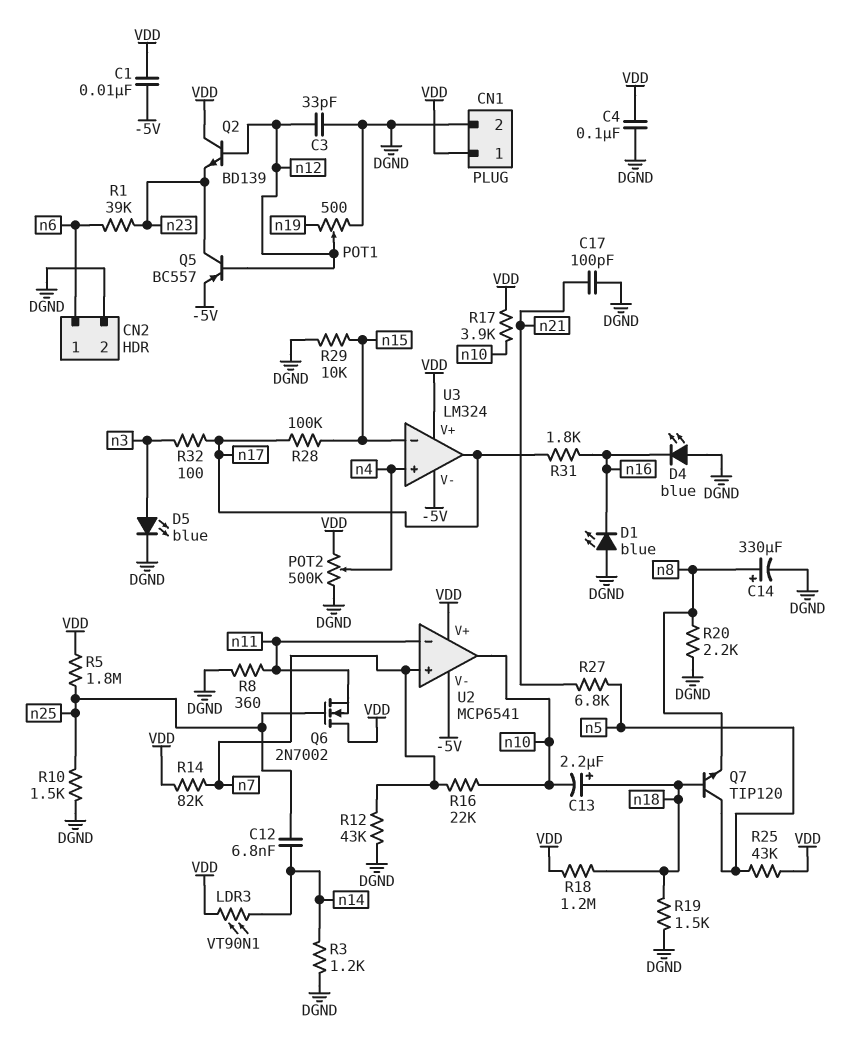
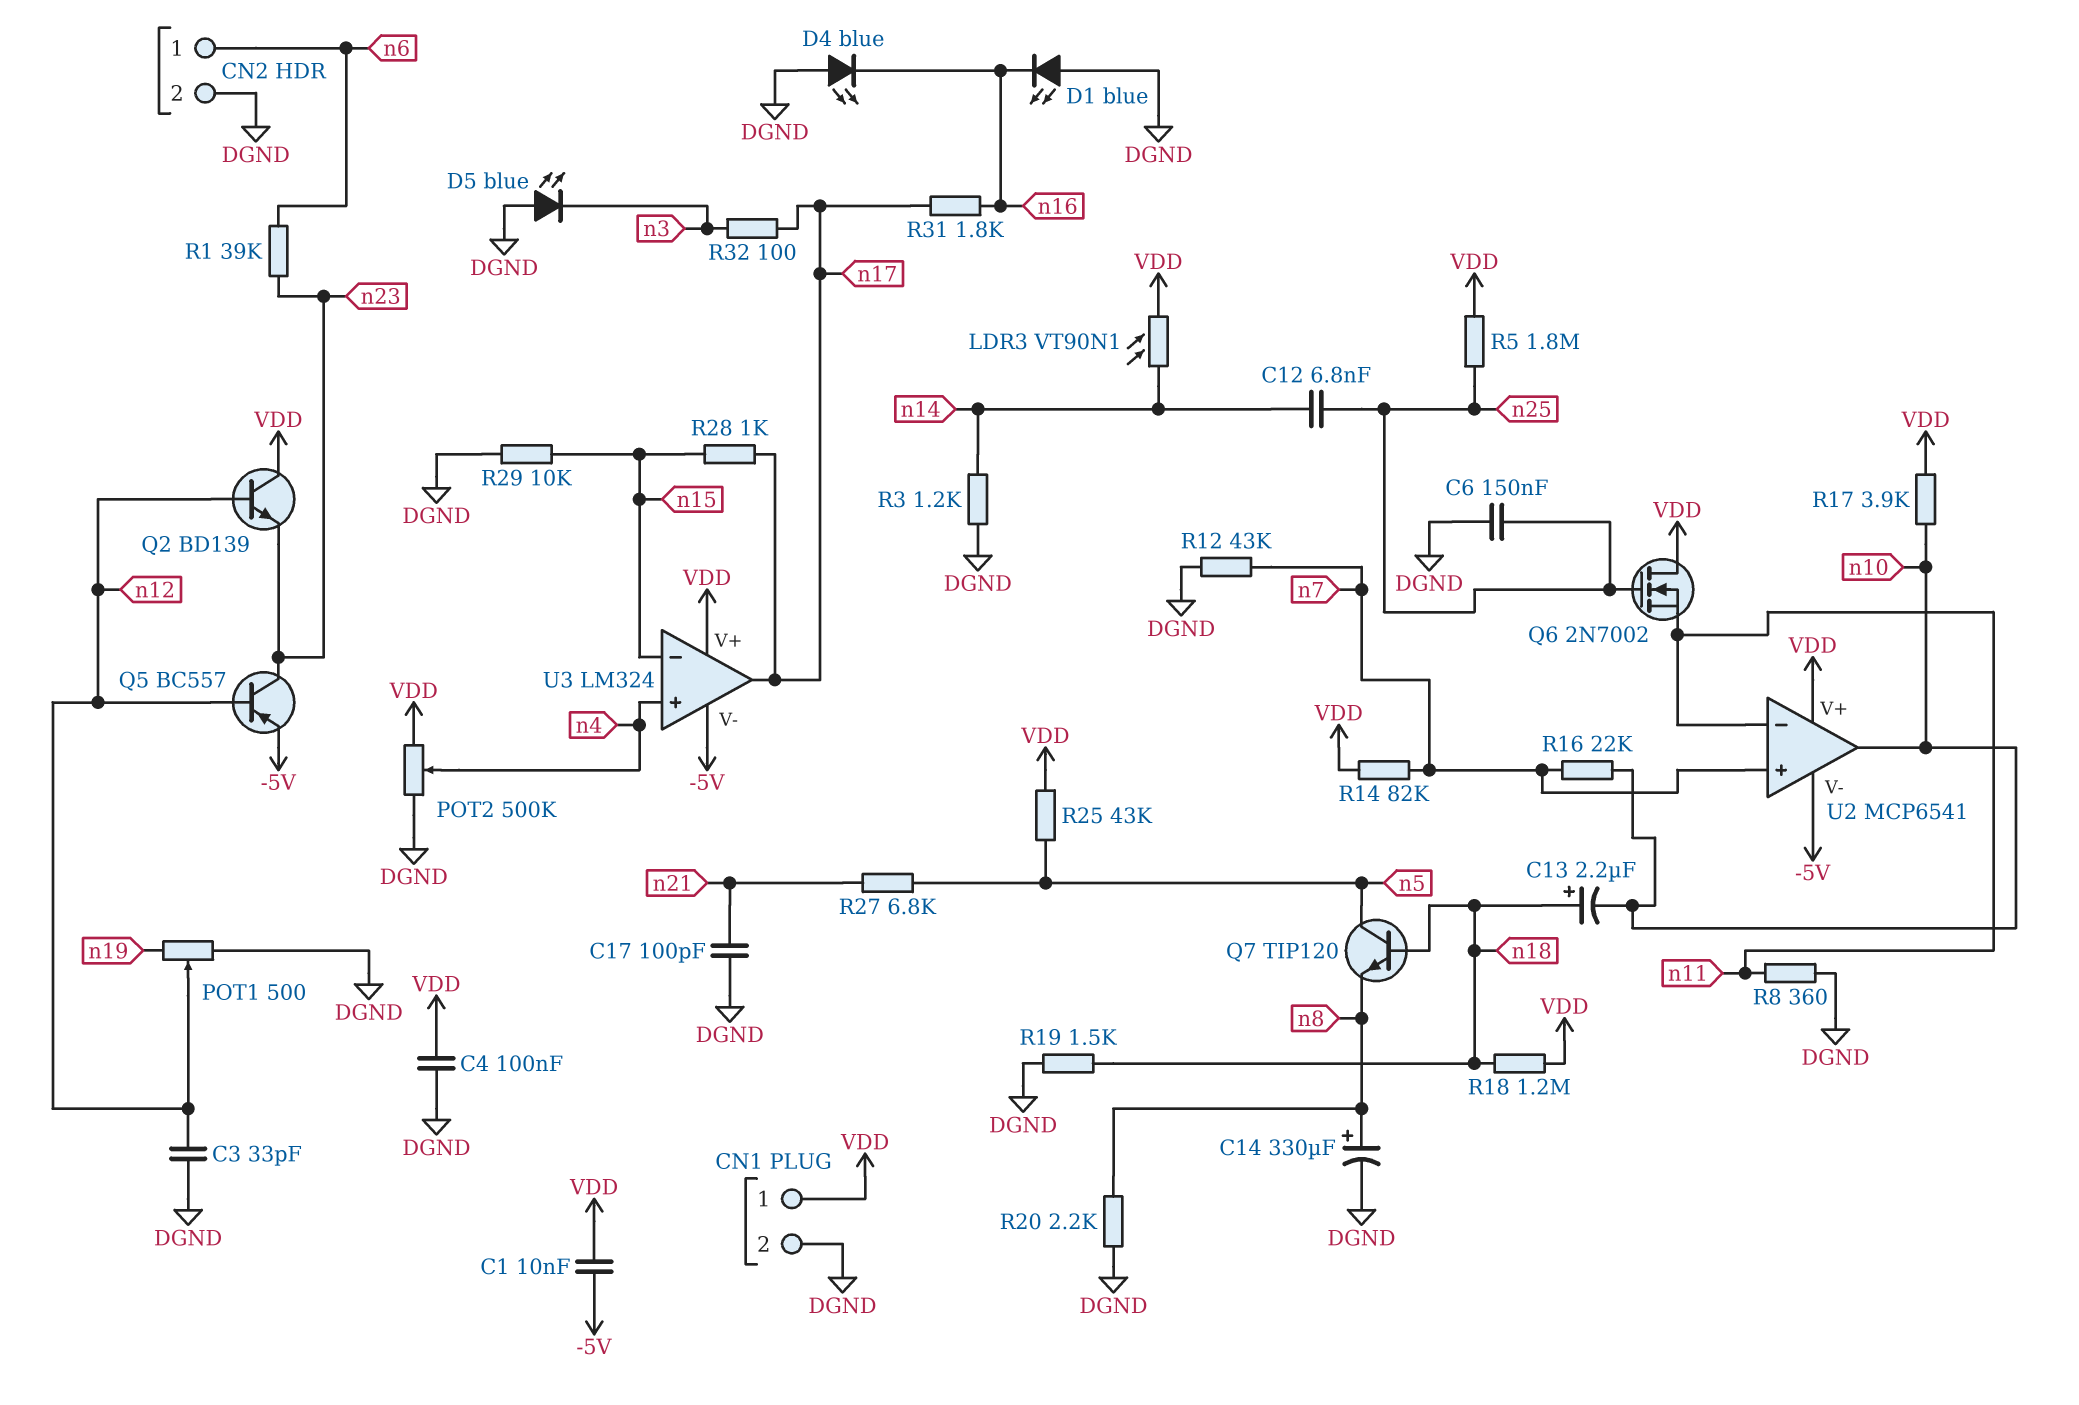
C6: none -> 150nF (DGND, n25)
D5: LED blue (A n3, K DGND) -> LED blue (A DGND, K n3)
R10: 1.5k (DGND, n25) -> none
R28: 100k (n15, n17) -> 1k (n15, n17)

